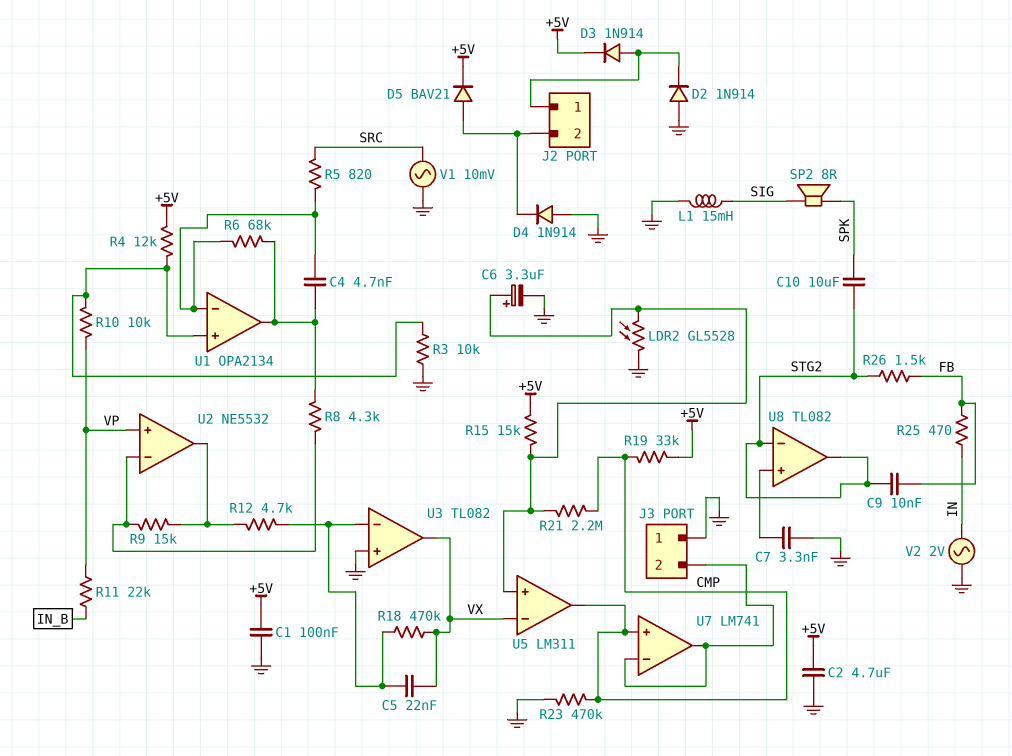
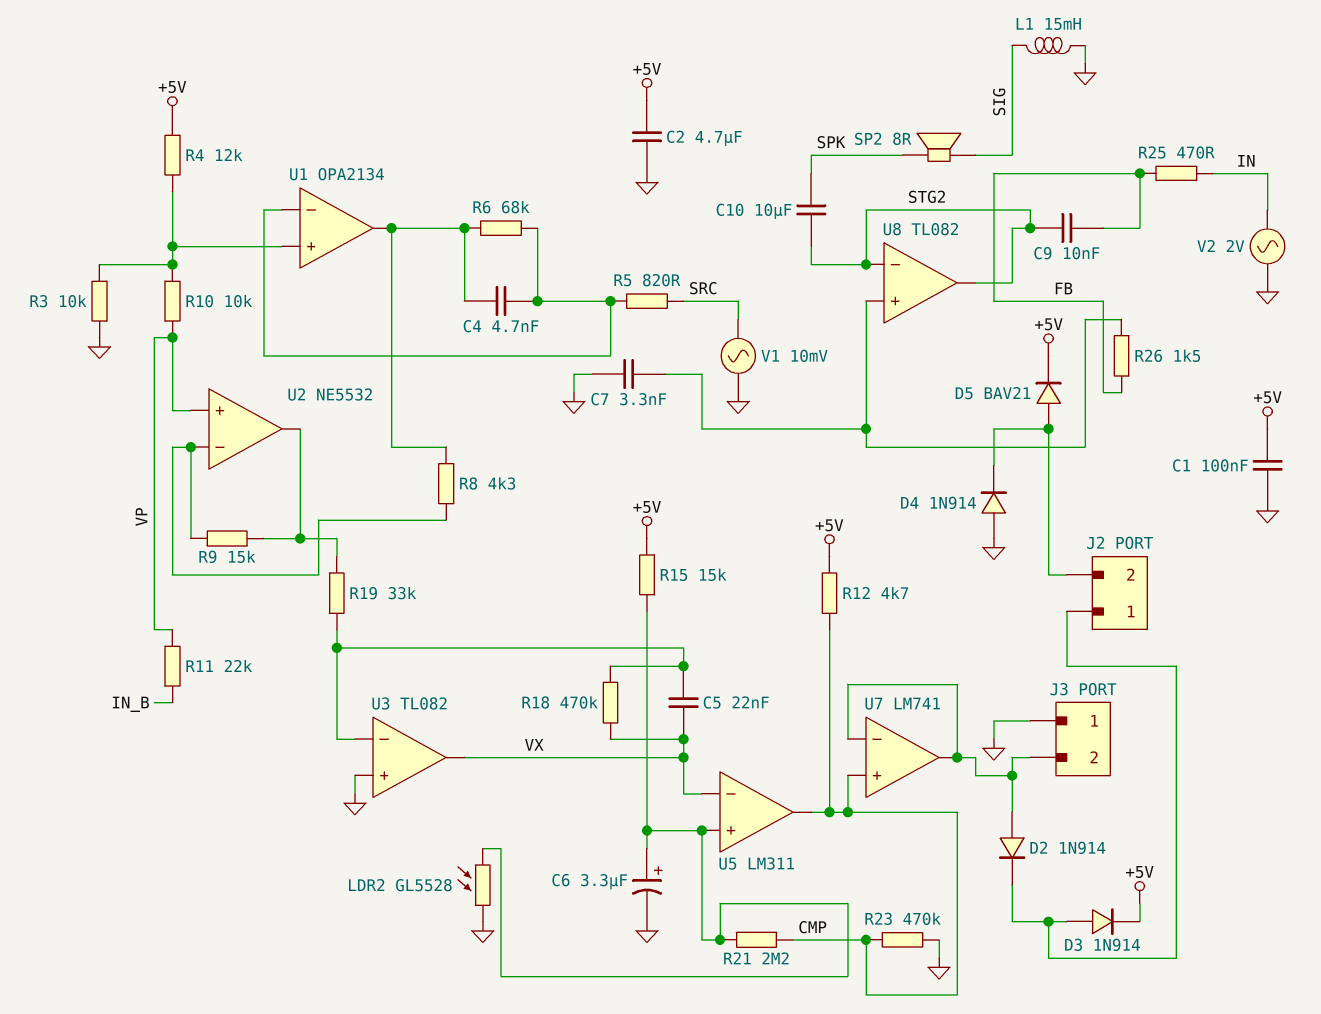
D2: diode 1N914 (A GND, K J2/1) -> diode 1N914 (A J3/2, K J2/1)
R12: 4.7k (U2/out, U3/in-) -> 4.7k (+5V, CMP)
R19: 33k (+5V, CMP) -> 33k (U2/out, U3/in-)
R26: 1.5k (FB, STG2) -> 1.5k (FB, U8/in+)

